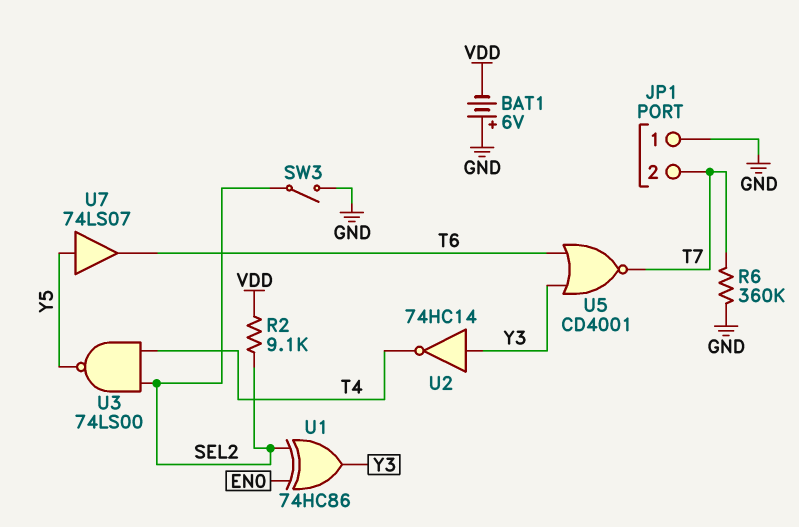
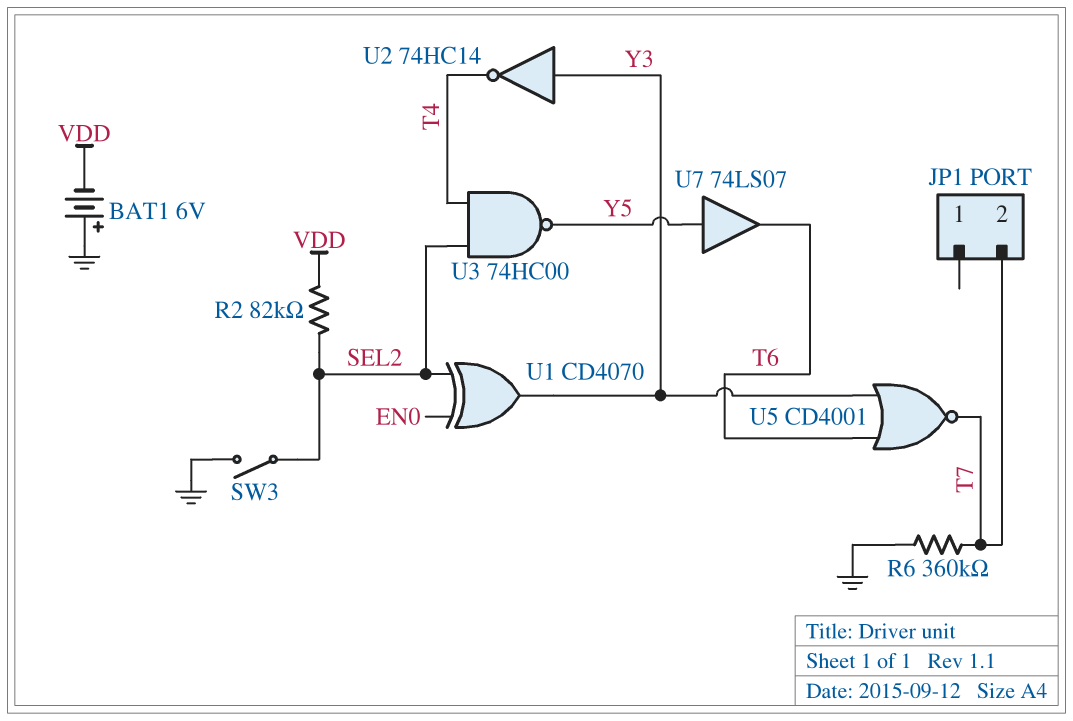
JP1 pin 1: GND -> none
R2: 9.1k (SEL2, VDD) -> 82k (SEL2, VDD)
U1: XOR 74HC86 (in EN0, in SEL2, out Y3) -> XOR CD4070 (in EN0, in SEL2, out Y3)
U3: NAND 74LS00 (in SEL2, in T4, out Y5) -> NAND 74HC00 (in SEL2, in T4, out Y5)

